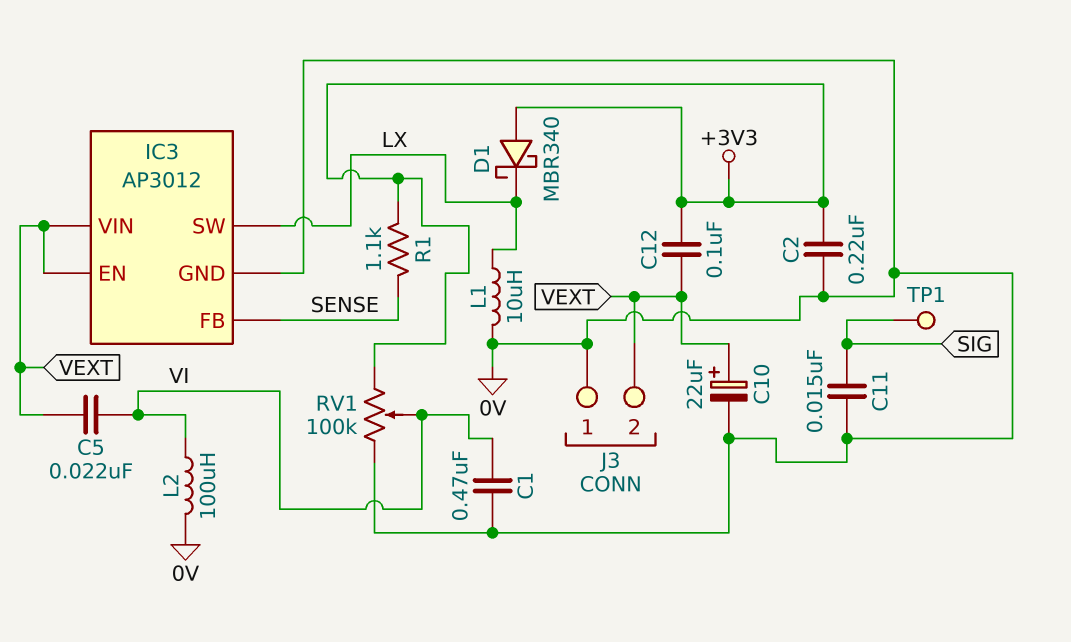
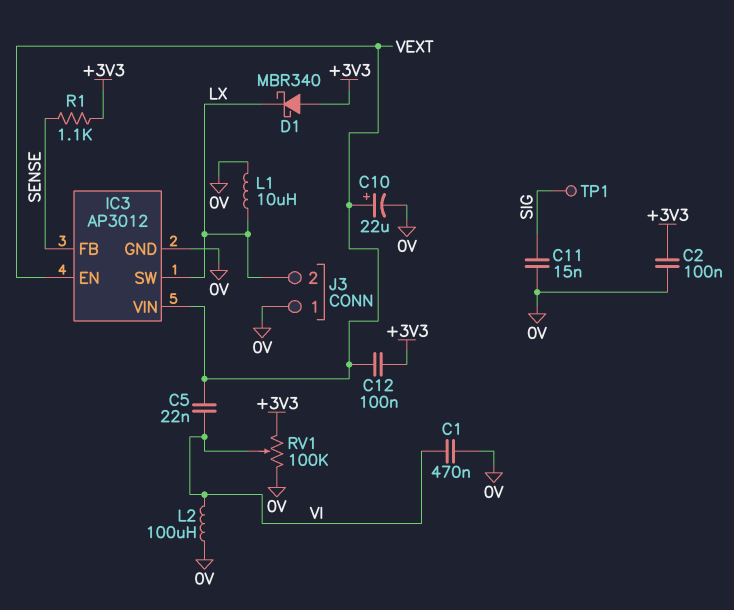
C2: 220nF (+3V3, 0V) -> 100nF (+3V3, 0V)
J3 pin 2: VEXT -> LX

